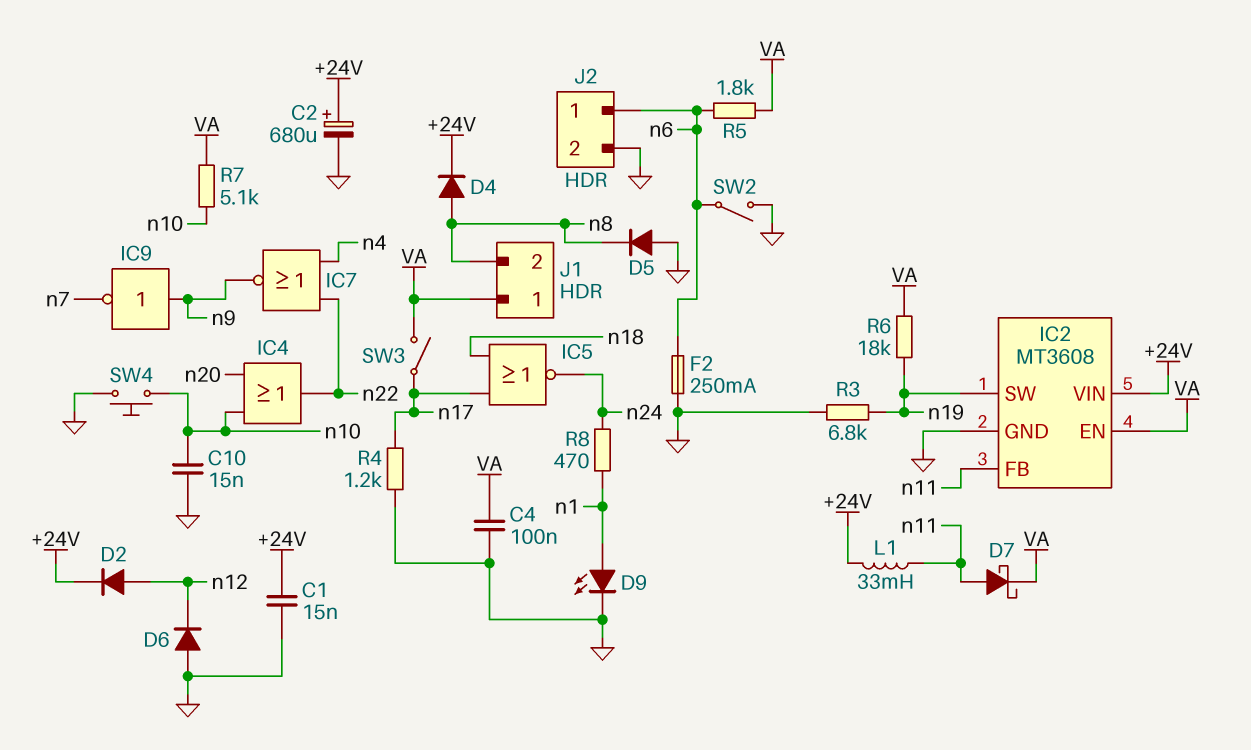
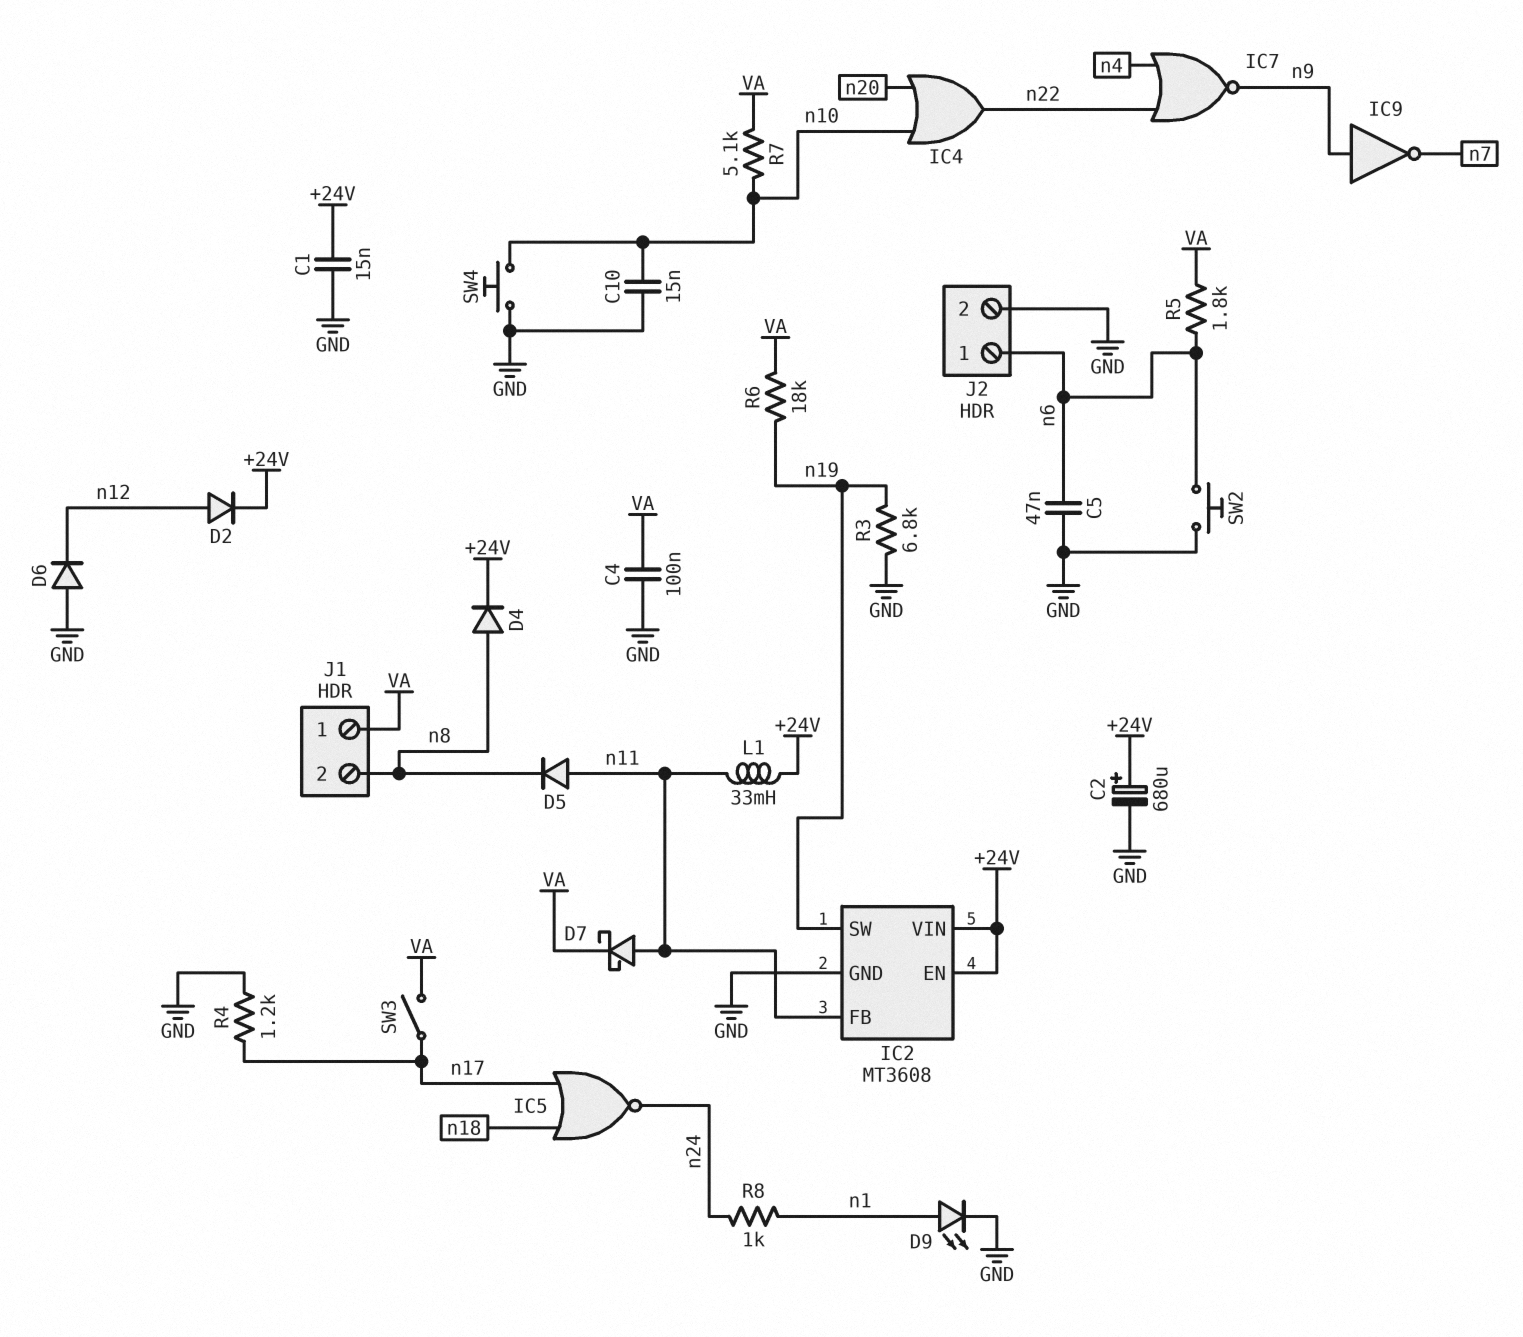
C5: none -> 47nF (GND, n6)
D5: diode (A GND, K n8) -> diode (A n11, K n8)
F2: 250mA (GND, n6) -> none
IC2 pin EN: VA -> +24V
R8: 470 (n1, n24) -> 1k (n1, n24)
SW2: switch (GND, n6) -> button (GND, n6)

